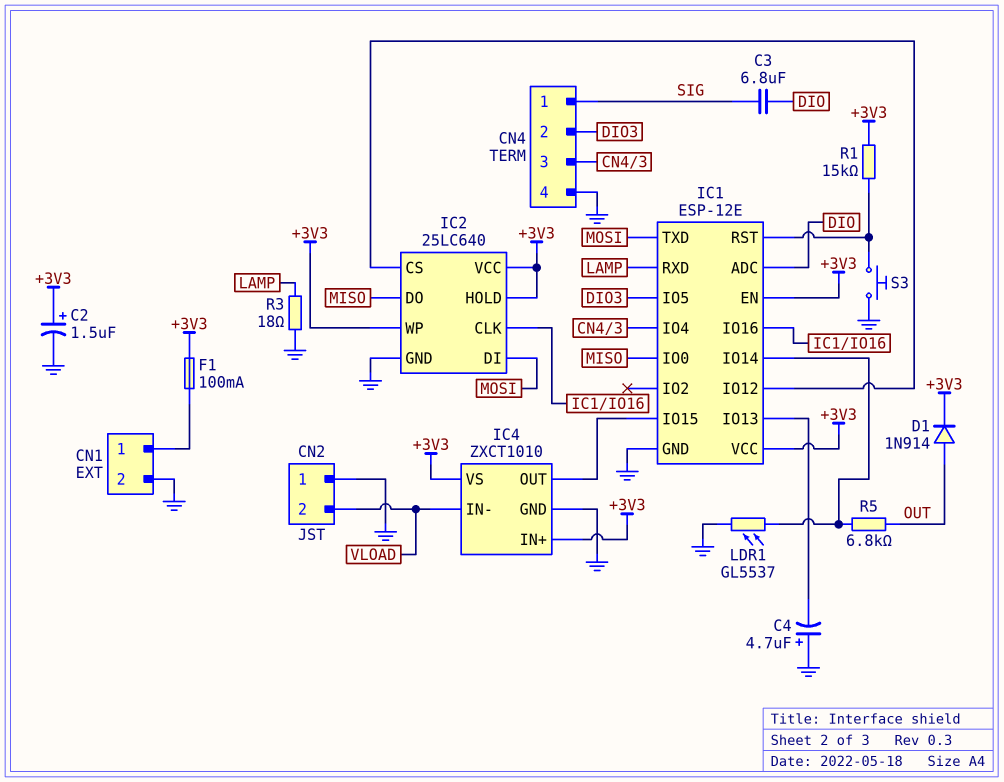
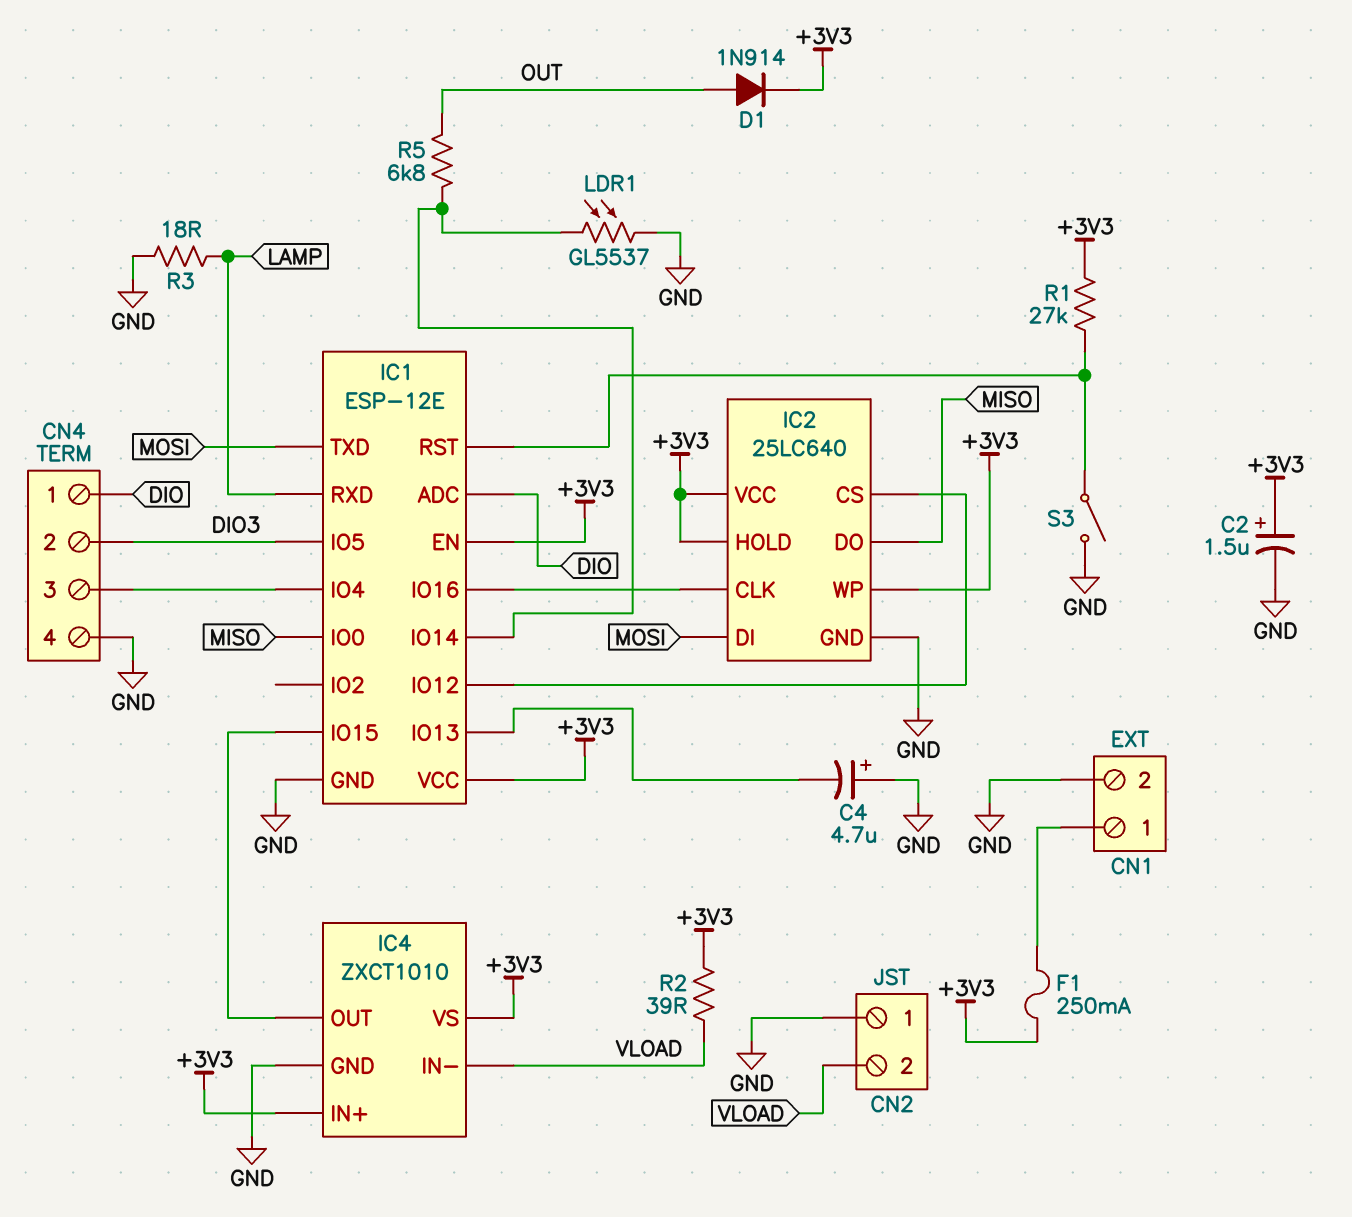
C3: 6.8uF (DIO, SIG) -> none
CN4 pin 1: SIG -> DIO
F1: 100mA (+3V3, CN1/1) -> 250mA (+3V3, CN1/1)
R1: 15k (+3V3, IC1/RST) -> 27k (+3V3, IC1/RST)
R2: none -> 39 (+3V3, VLOAD)
S3: button (GND, IC1/RST) -> switch (GND, IC1/RST)

